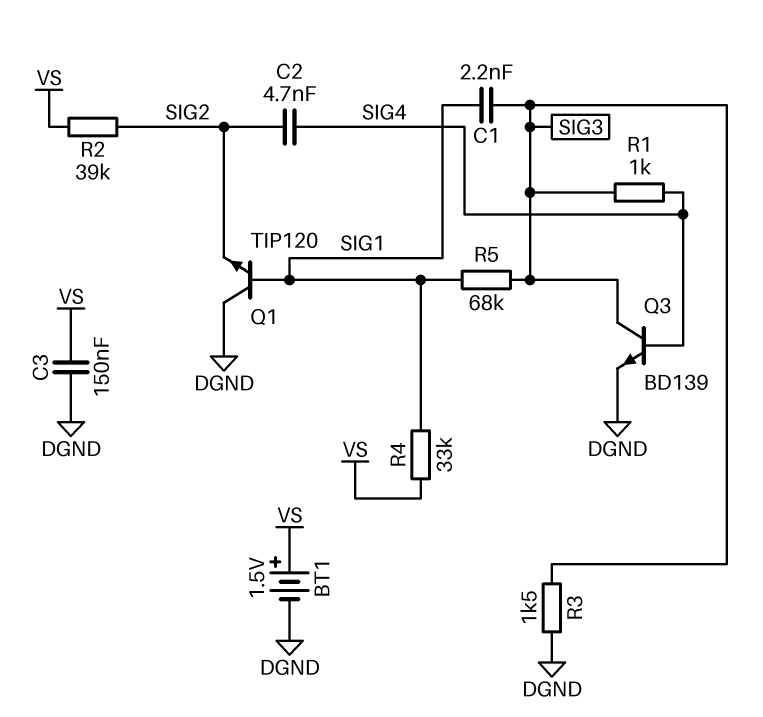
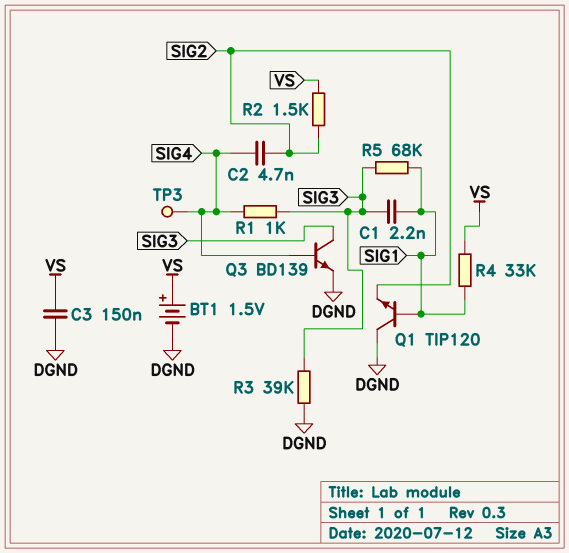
R2: 39k (SIG2, VS) -> 1.5k (SIG2, VS)
R3: 1.5k (DGND, SIG3) -> 39k (DGND, SIG3)
TP3: none -> test point (SIG4)

